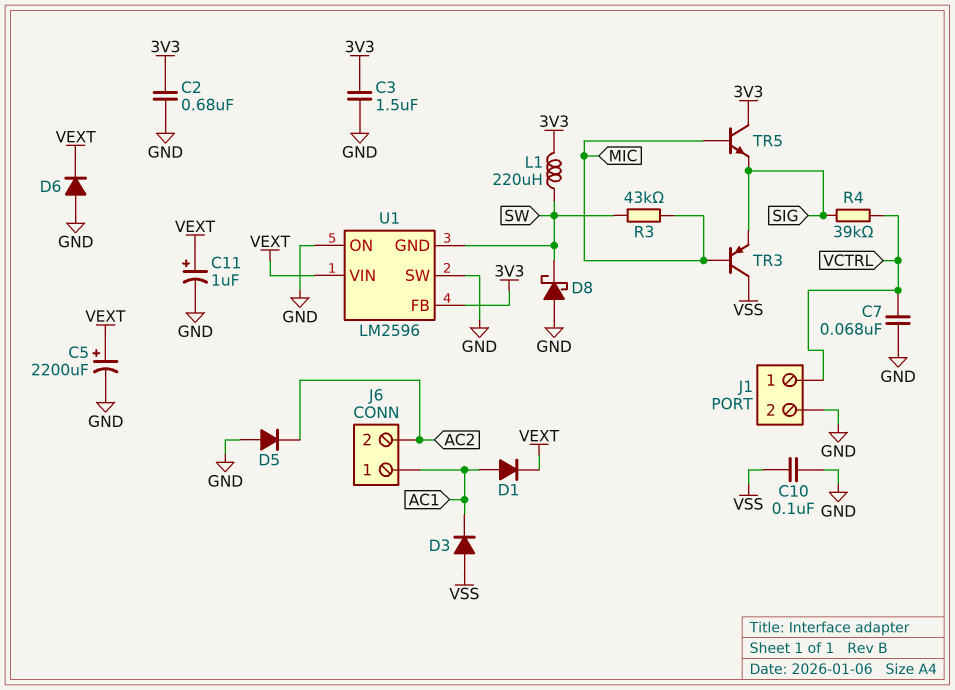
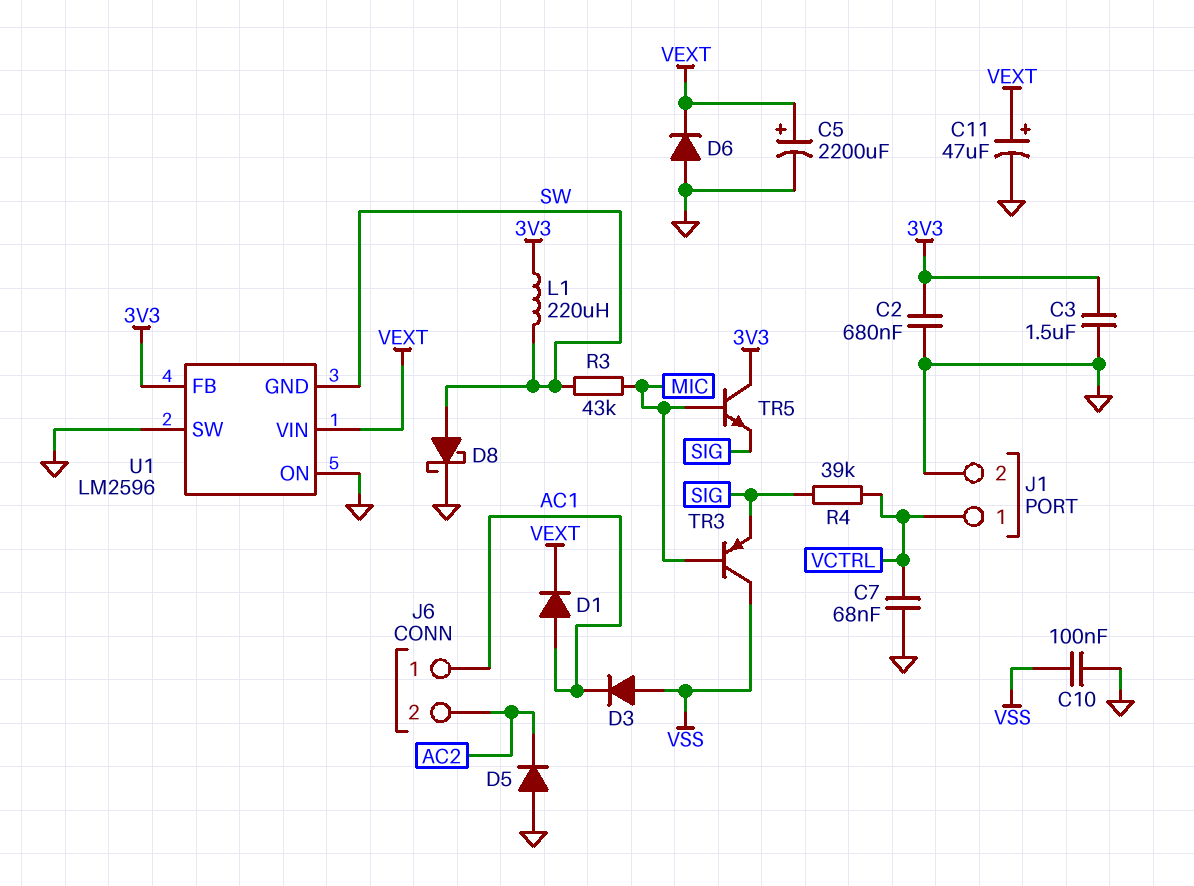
C11: 1uF (plus VEXT, minus GND) -> 47uF (plus VEXT, minus GND)
D8: schottky (A GND, K SW) -> schottky (A SW, K GND)

